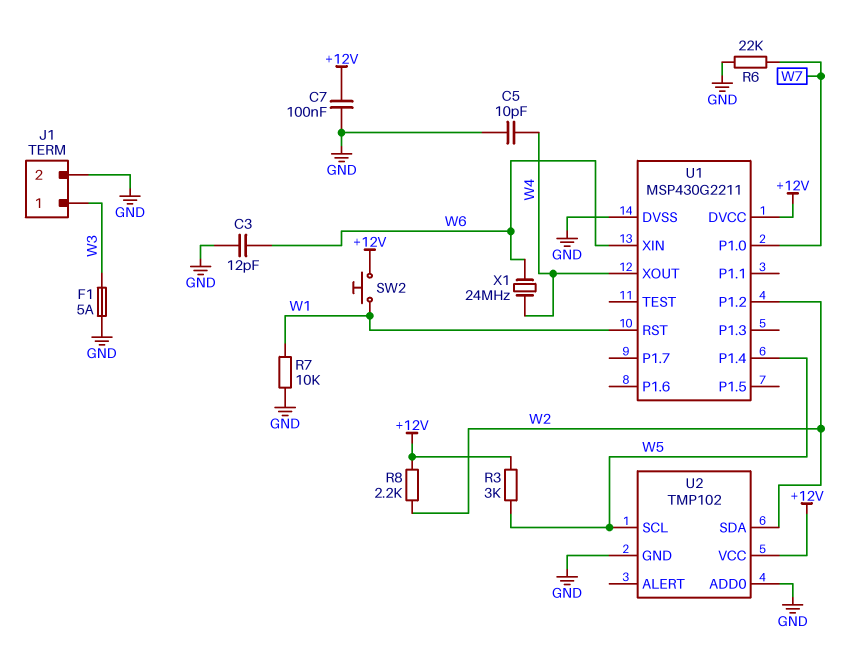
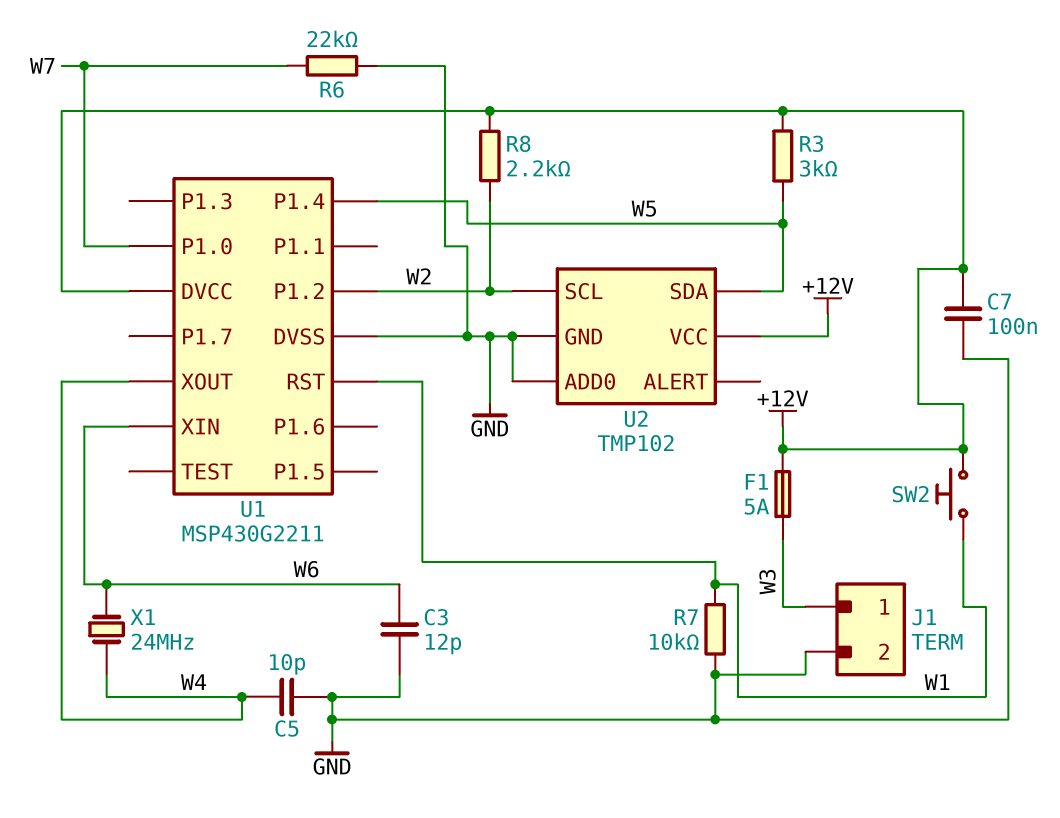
F1: 5A (GND, W3) -> 5A (+12V, W3)
U2 pin SCL: W5 -> W2
U2 pin SDA: W2 -> W5

